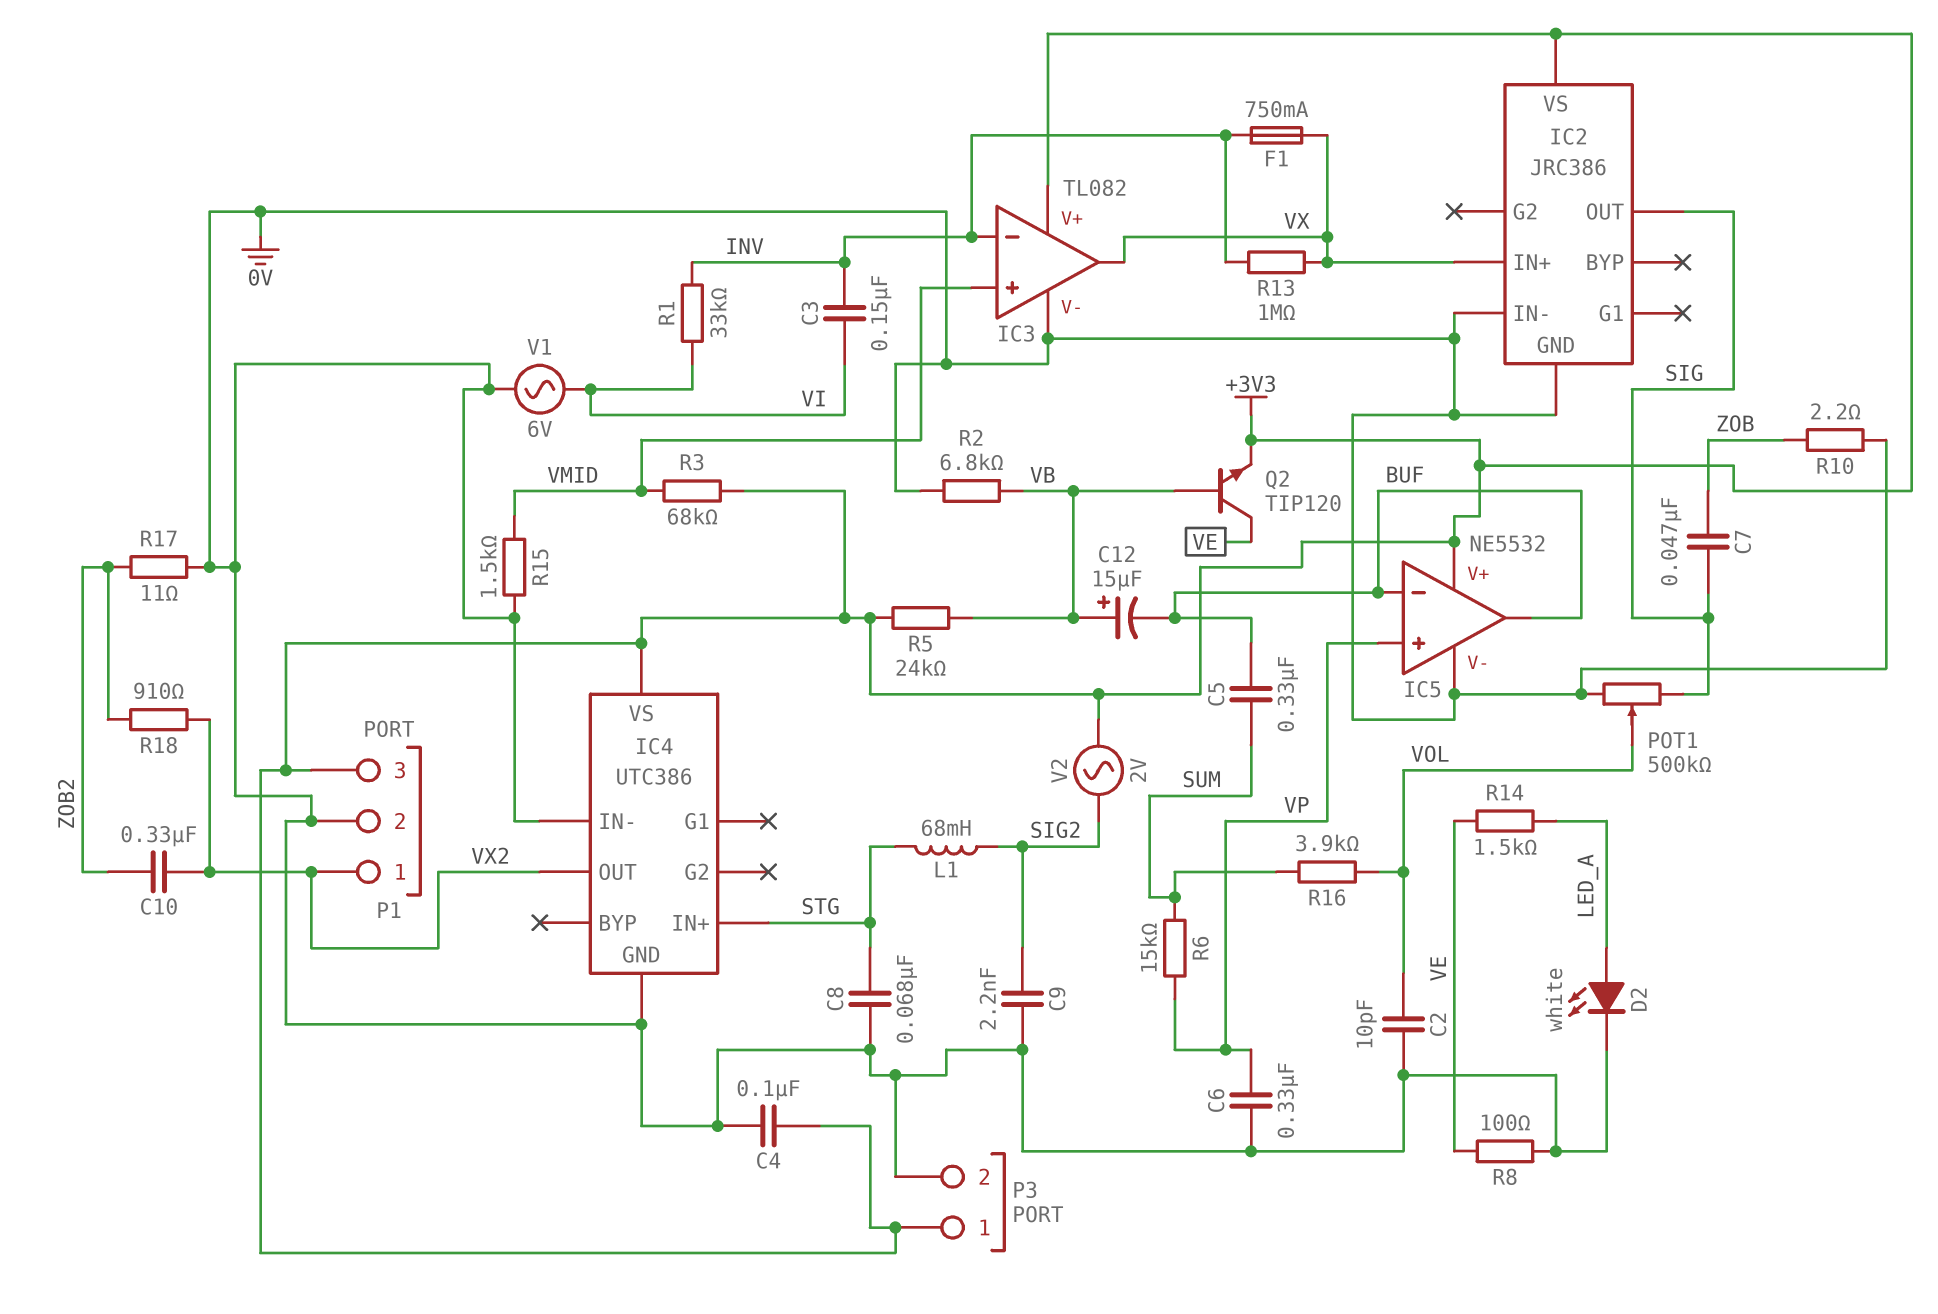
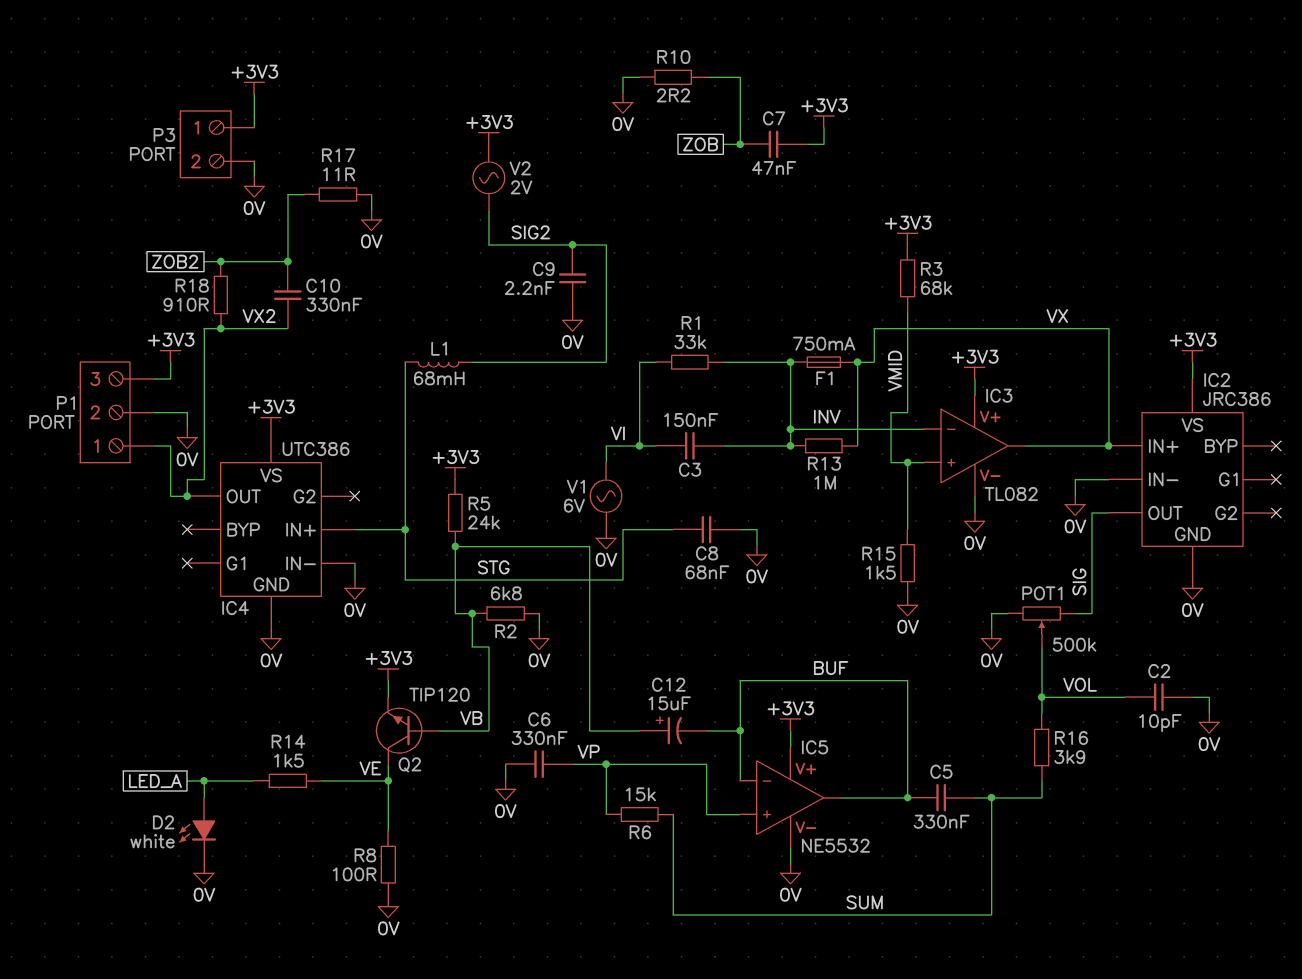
C4: 100nF (+3V3, 0V) -> none
C7: 47nF (SIG, ZOB) -> 47nF (+3V3, ZOB)

